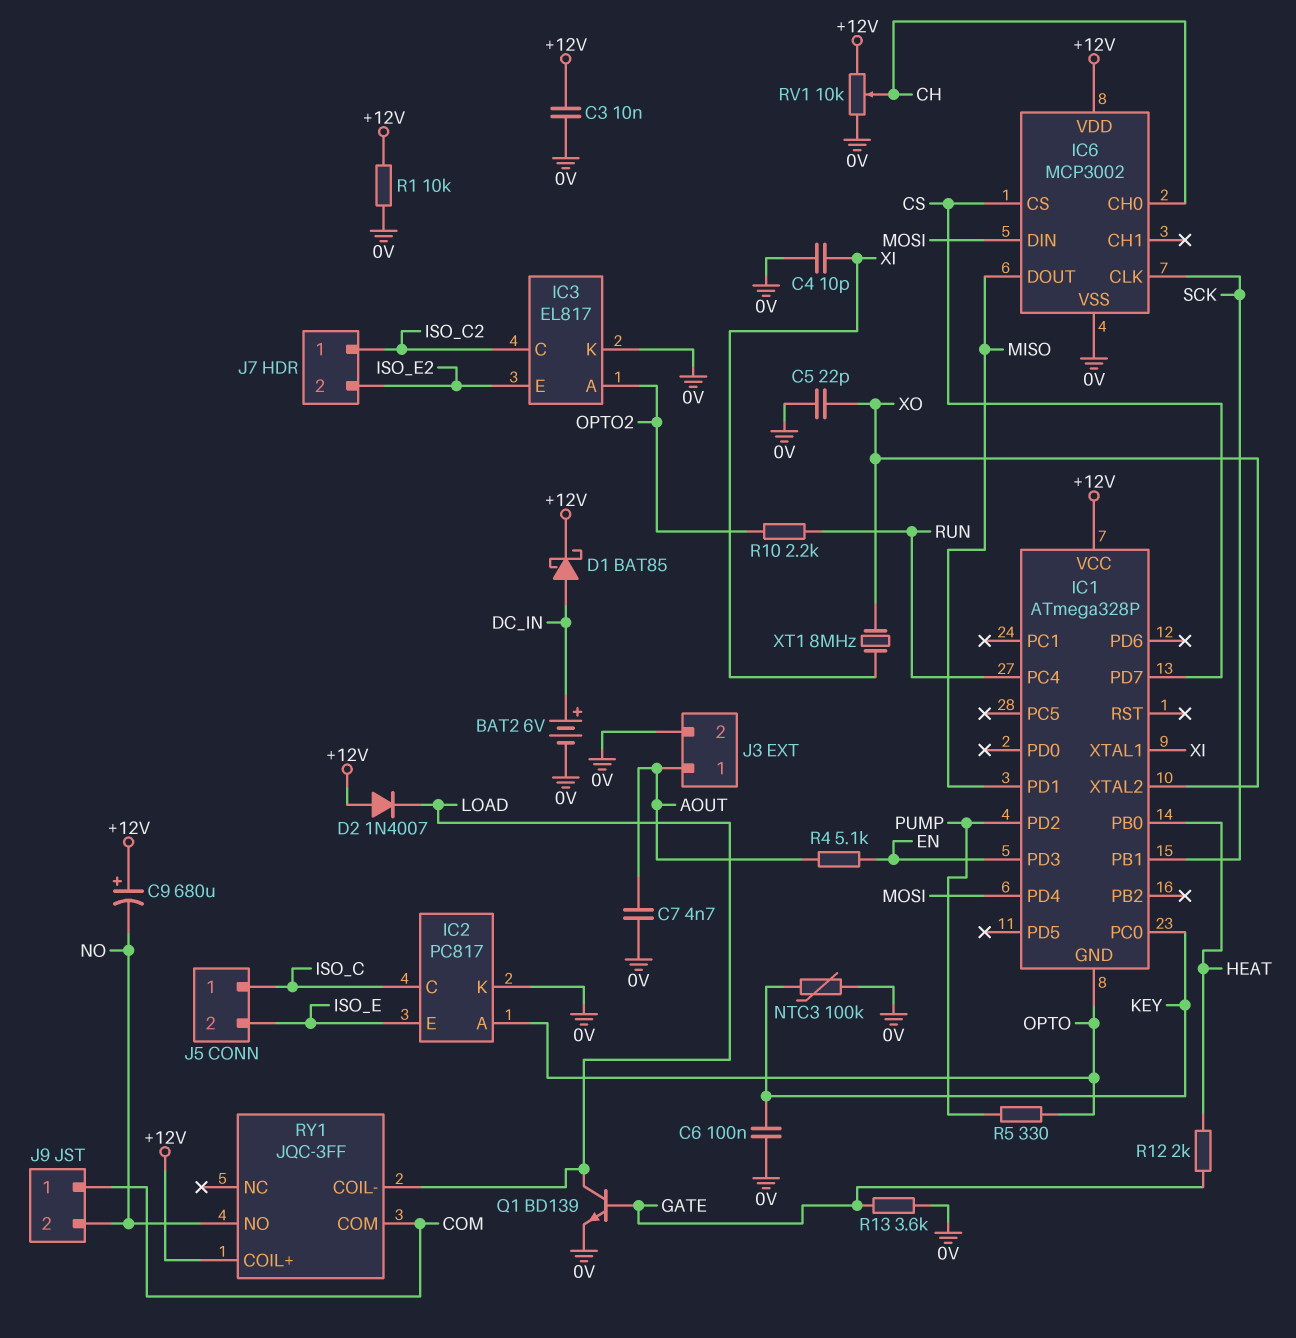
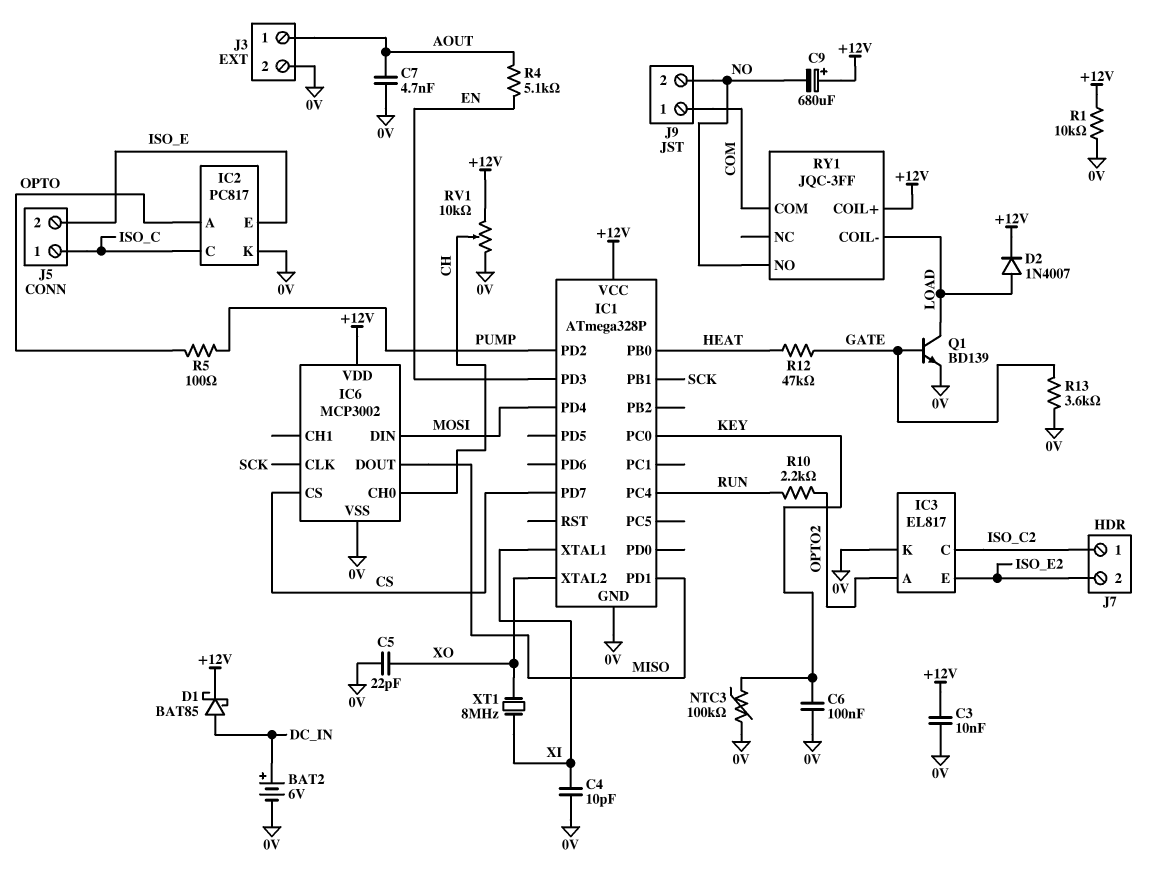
D2: diode 1N4007 (A +12V, K LOAD) -> diode 1N4007 (A LOAD, K +12V)
IC1 pin GND: OPTO -> 0V
R5: 330 (OPTO, PUMP) -> 100 (OPTO, PUMP)
R12: 2k (GATE, HEAT) -> 47k (GATE, HEAT)

